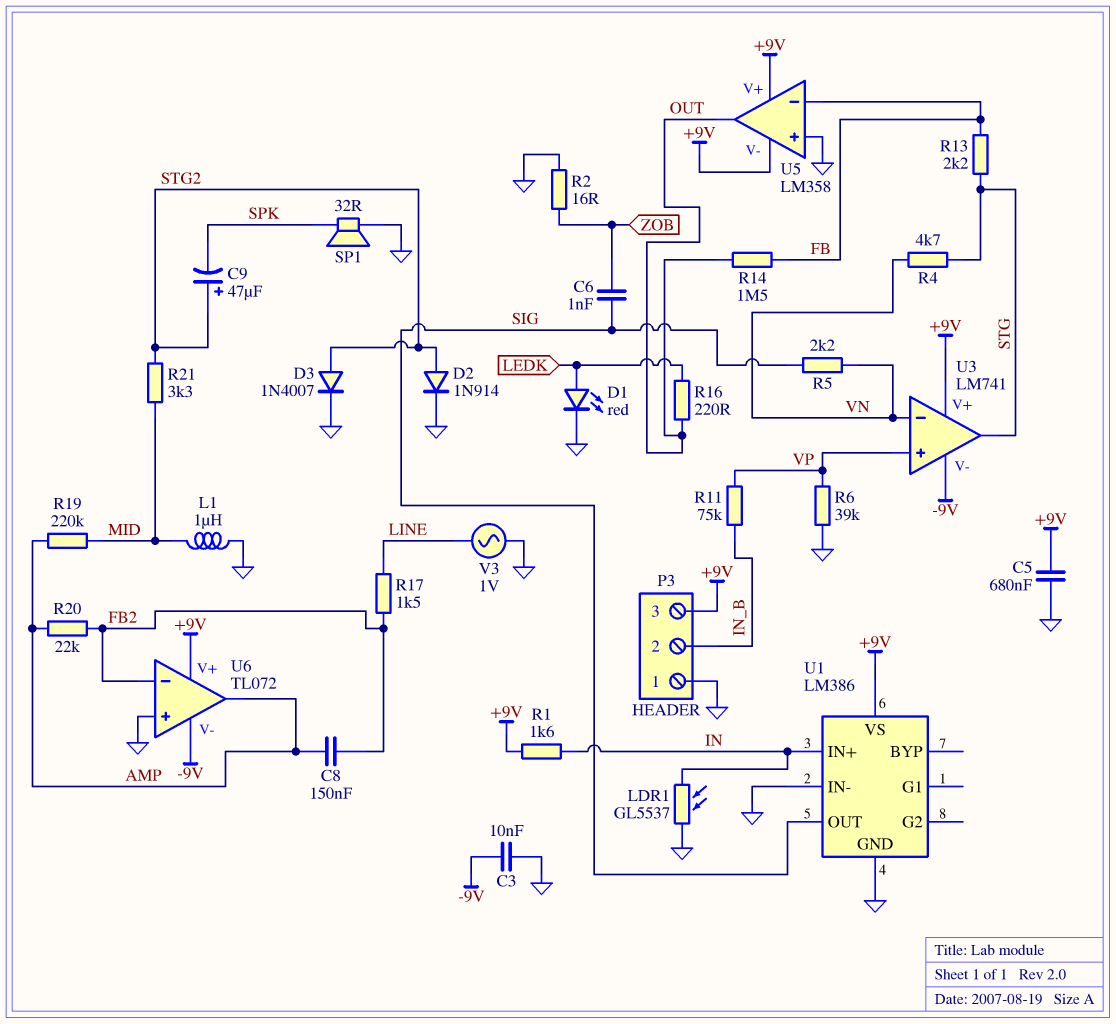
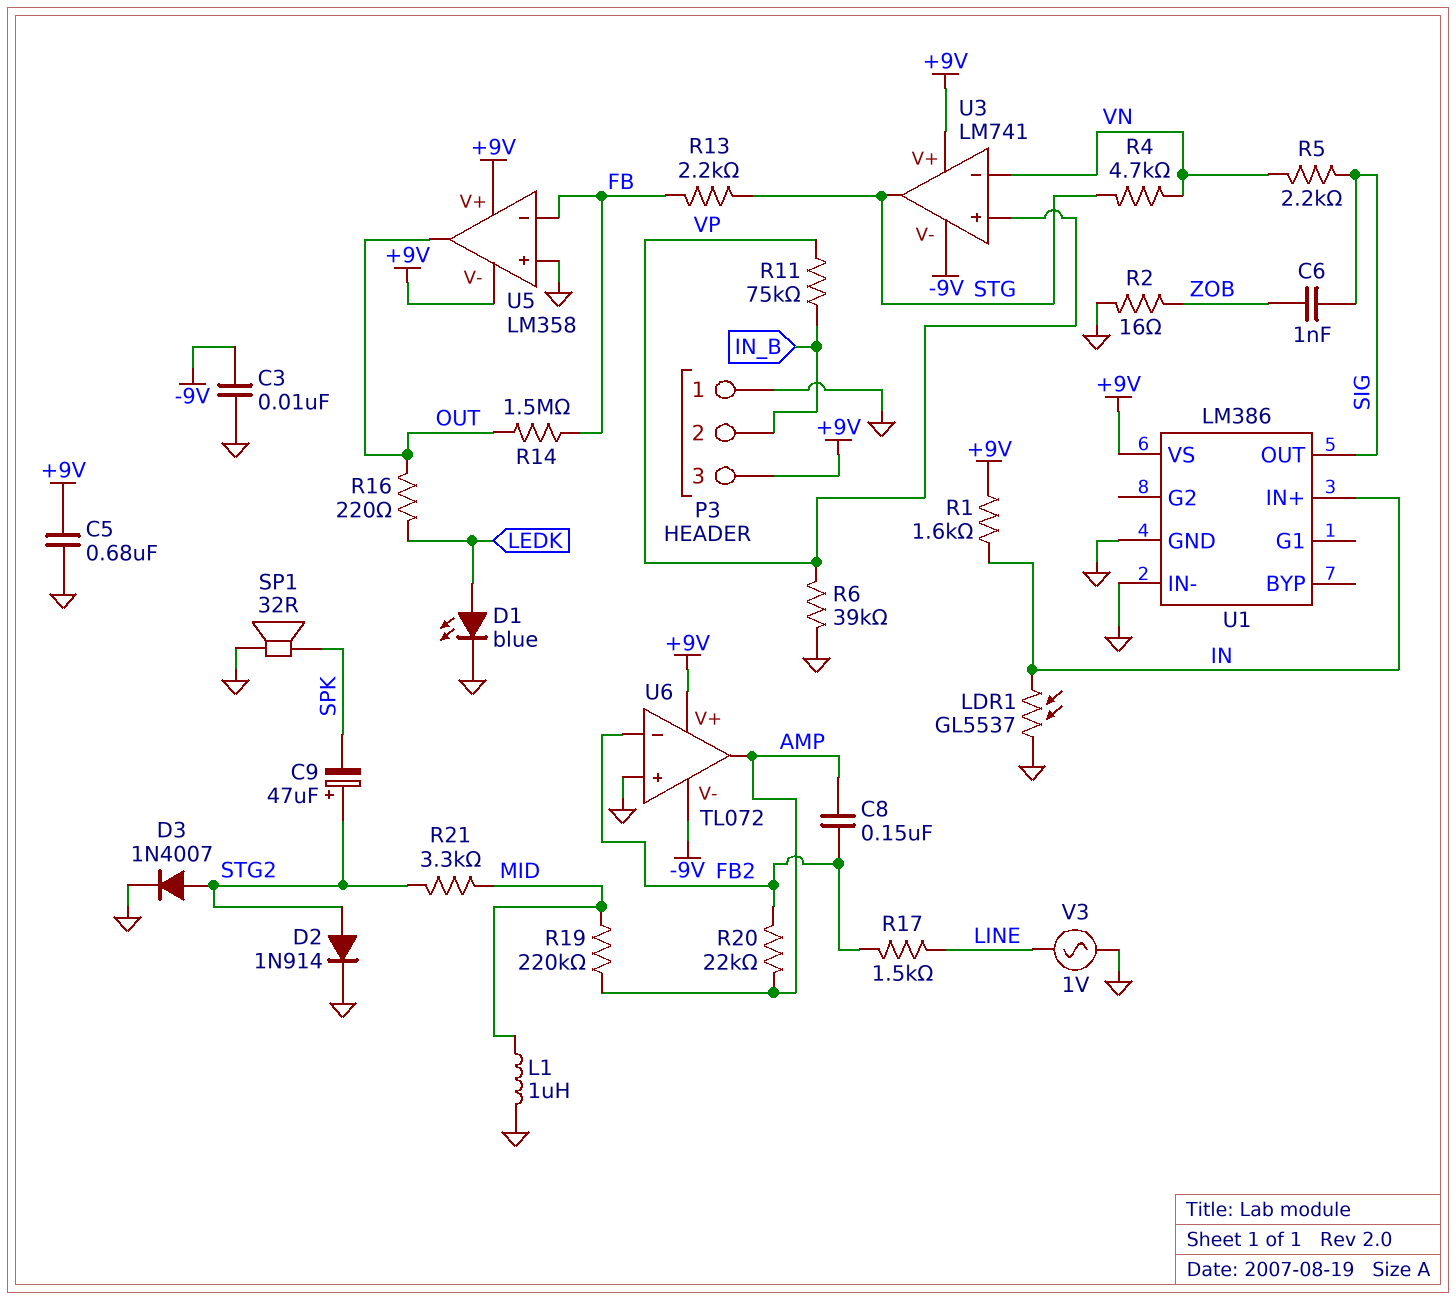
D1: LED red (A LEDK, K GND) -> LED blue (A LEDK, K GND)

